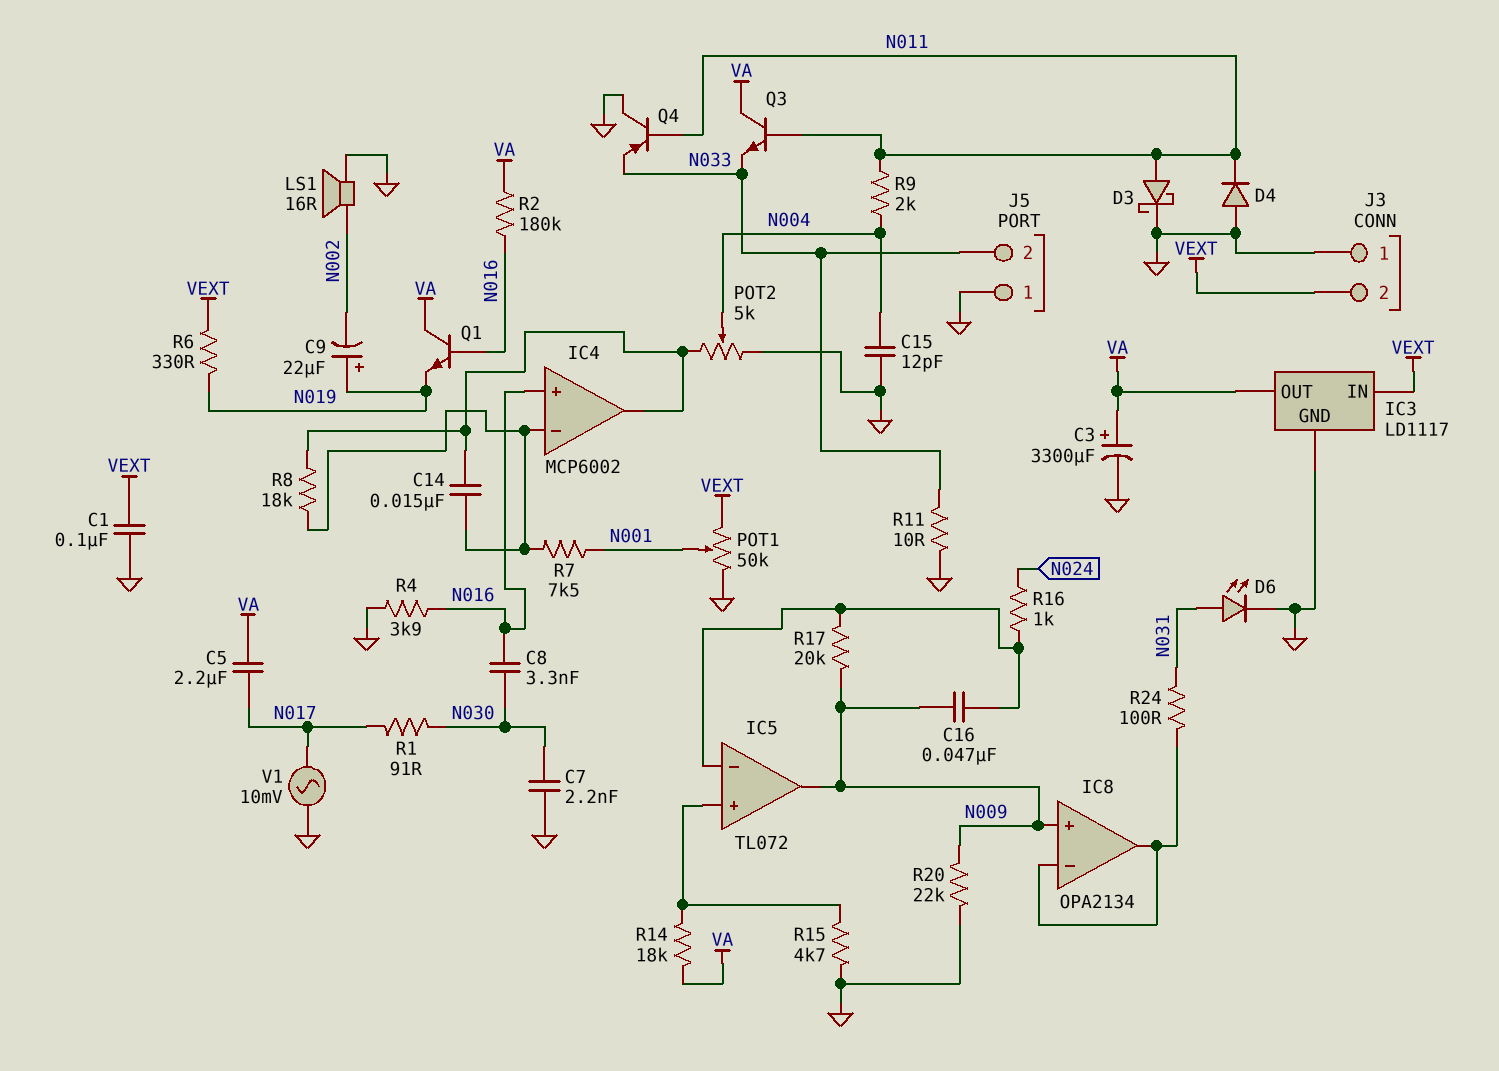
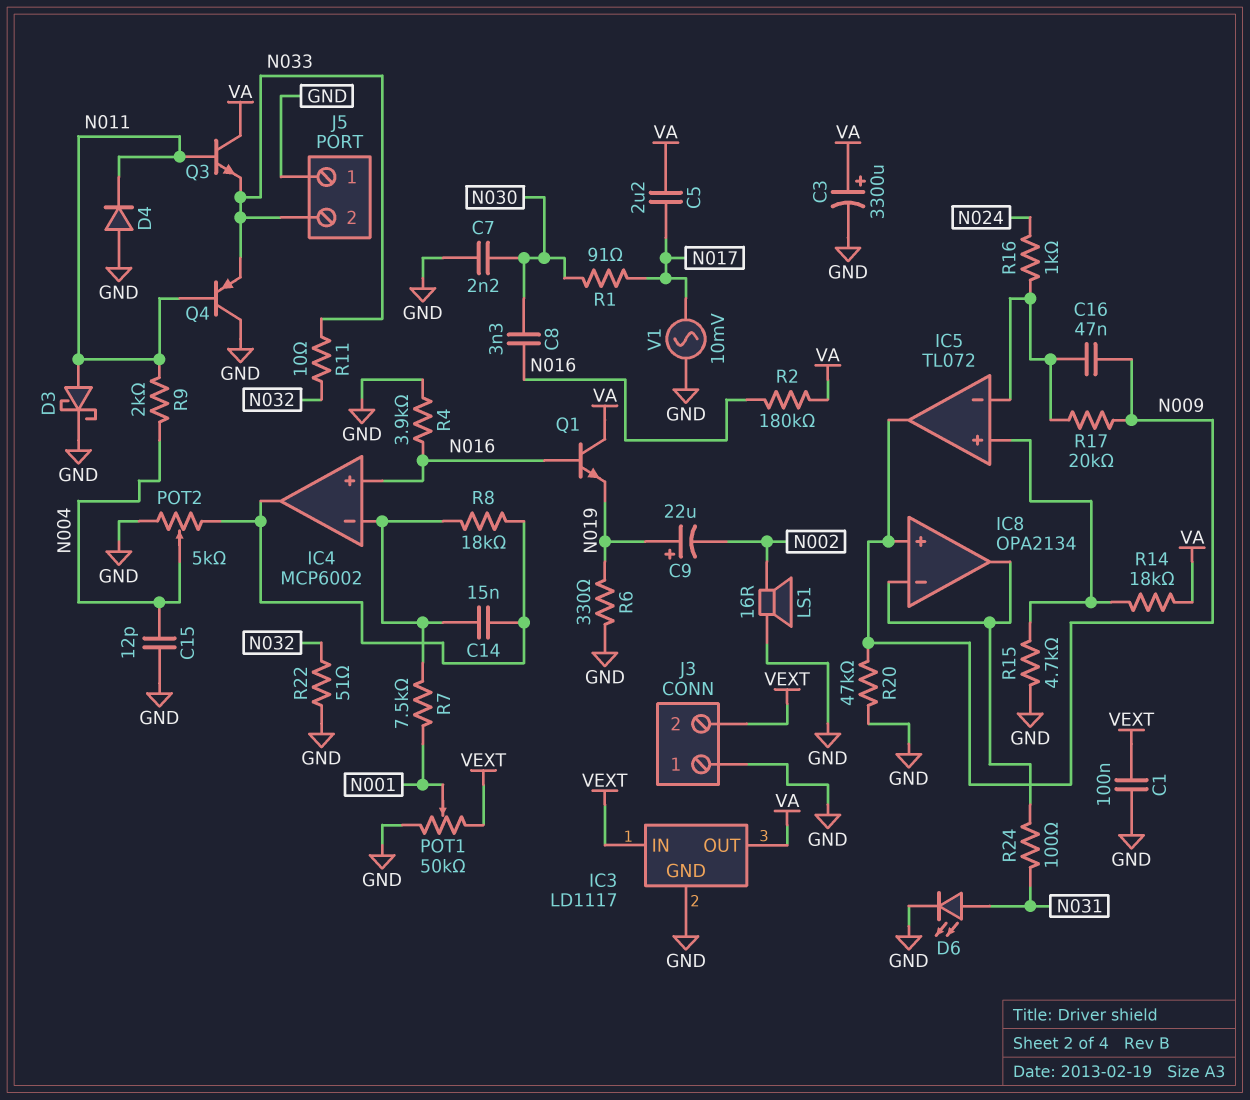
R6: 330 (N019, VEXT) -> 330 (GND, N019)
R11: 10 (GND, N033) -> 10 (N032, N033)
R20: 22k (GND, N009) -> 47k (GND, N009)
R22: none -> 51 (GND, N032)

